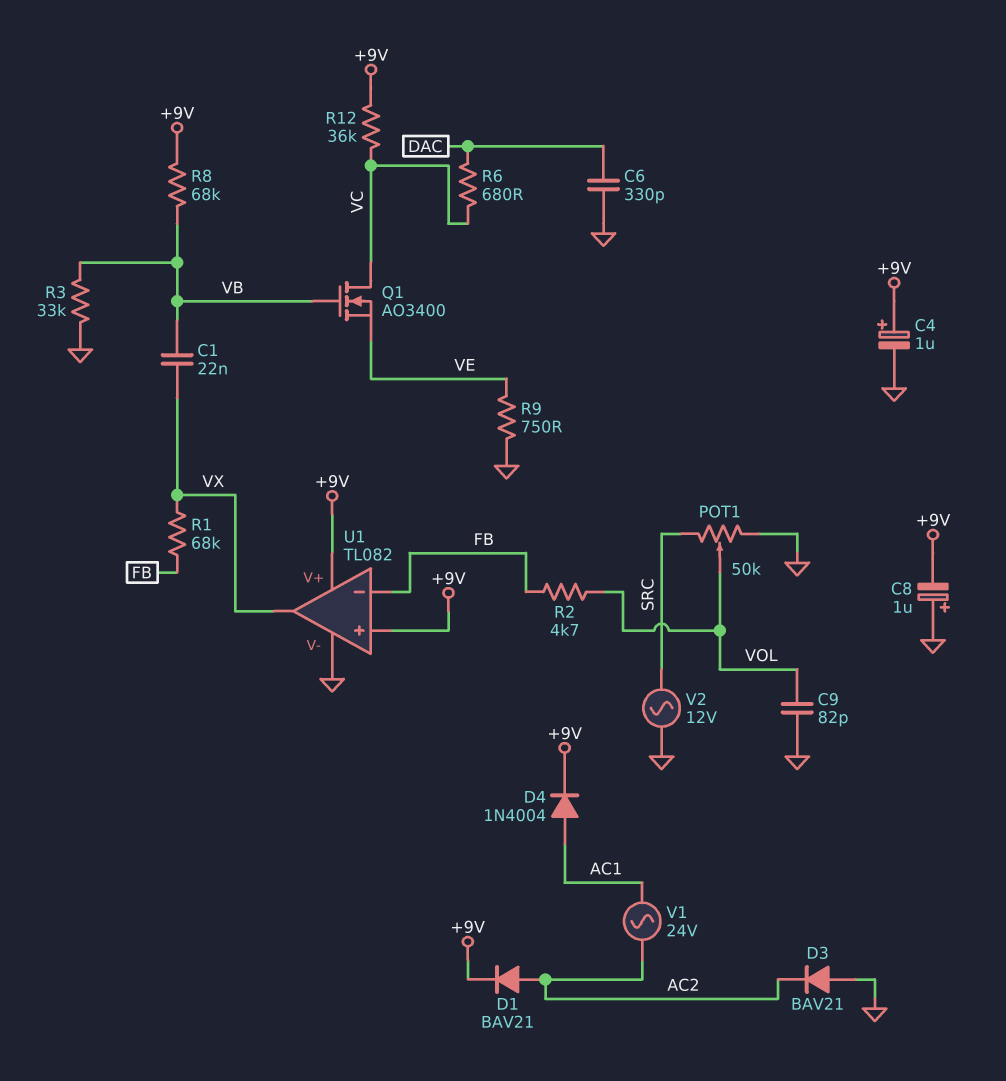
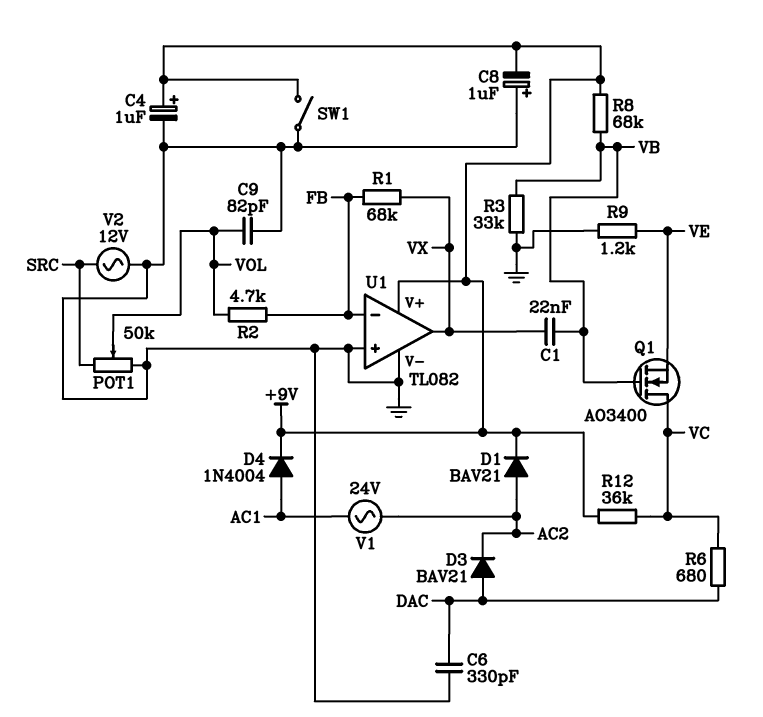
D3: diode BAV21 (A GND, K AC2) -> diode BAV21 (A DAC, K AC2)
R9: 750 (GND, VE) -> 1.2k (GND, VE)
SW1: none -> switch (+9V, GND)
U1 pin in+: +9V -> GND

